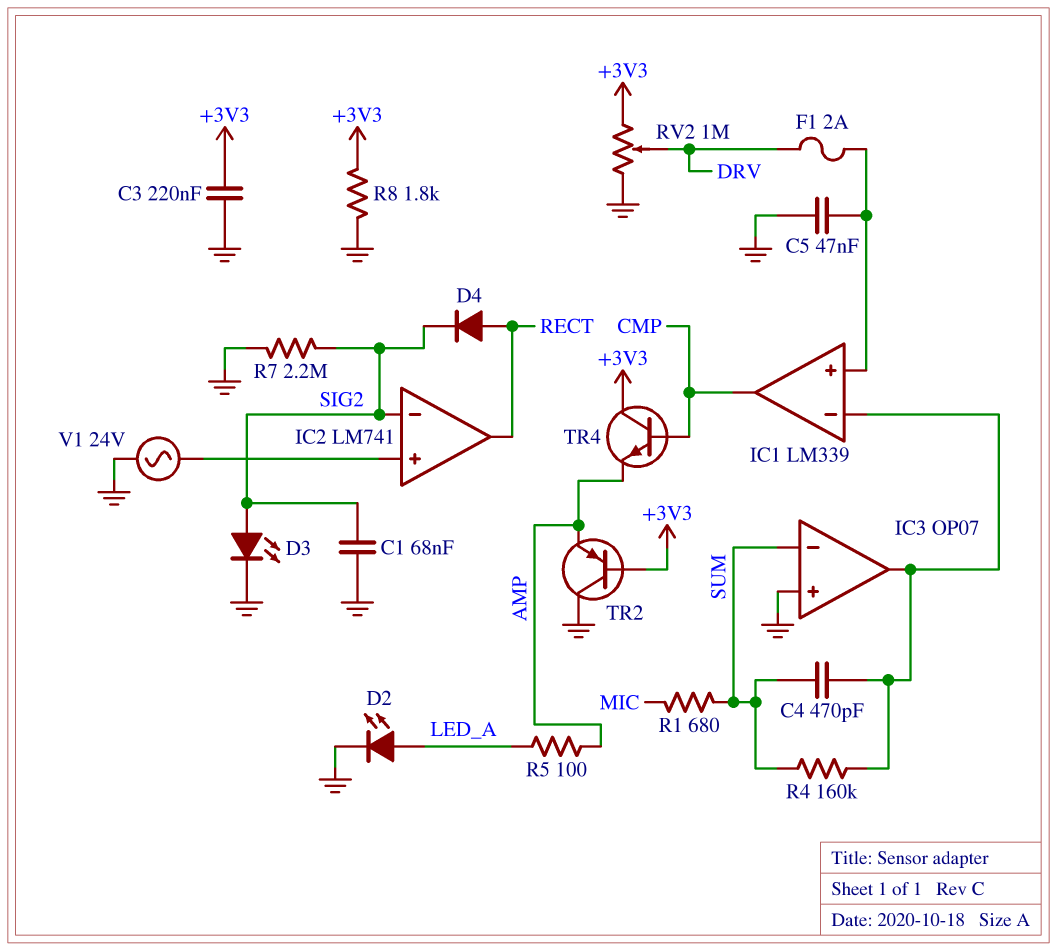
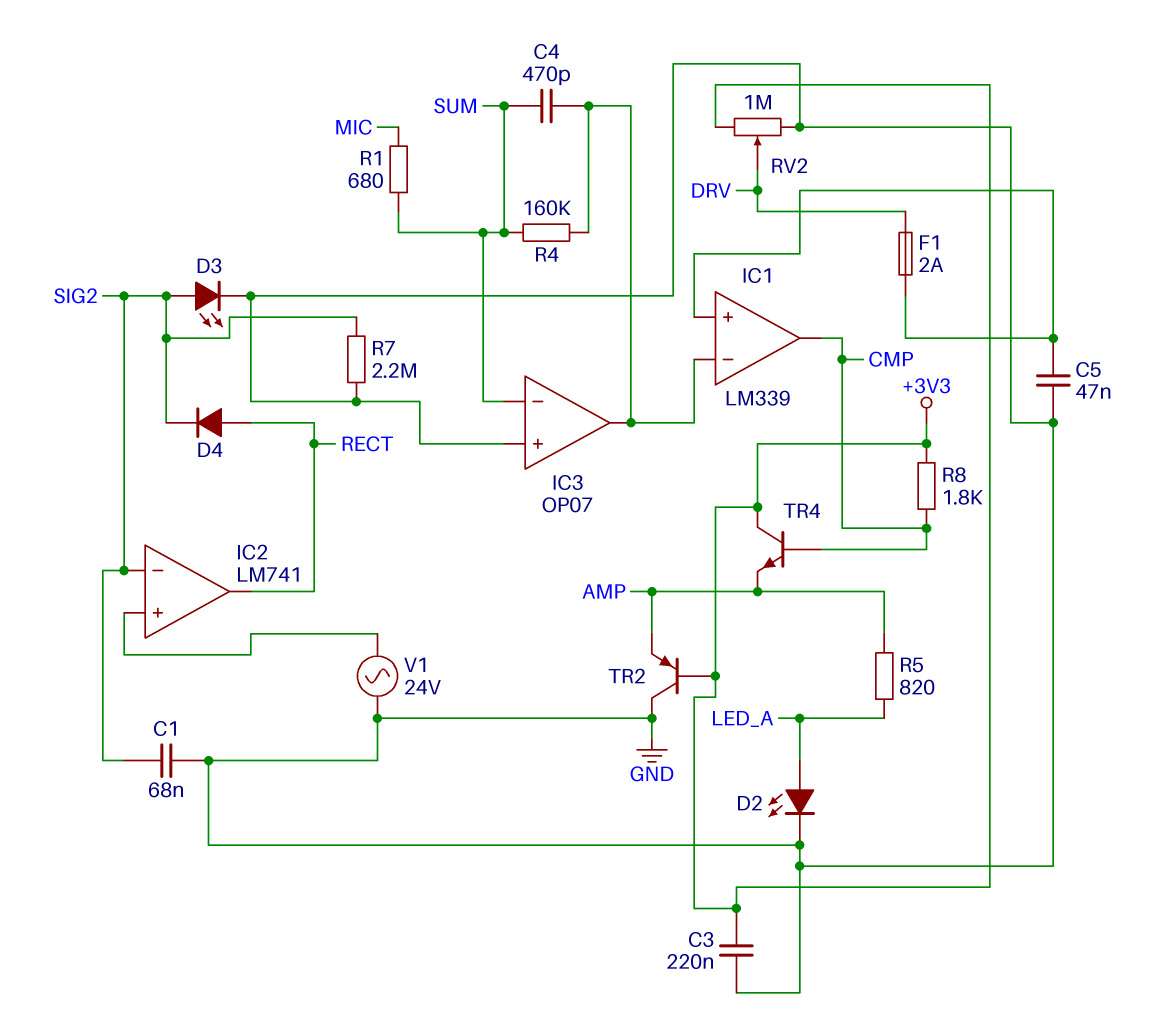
R5: 100 (AMP, LED_A) -> 820 (AMP, LED_A)
R8: 1.8k (+3V3, GND) -> 1.8k (+3V3, CMP)

